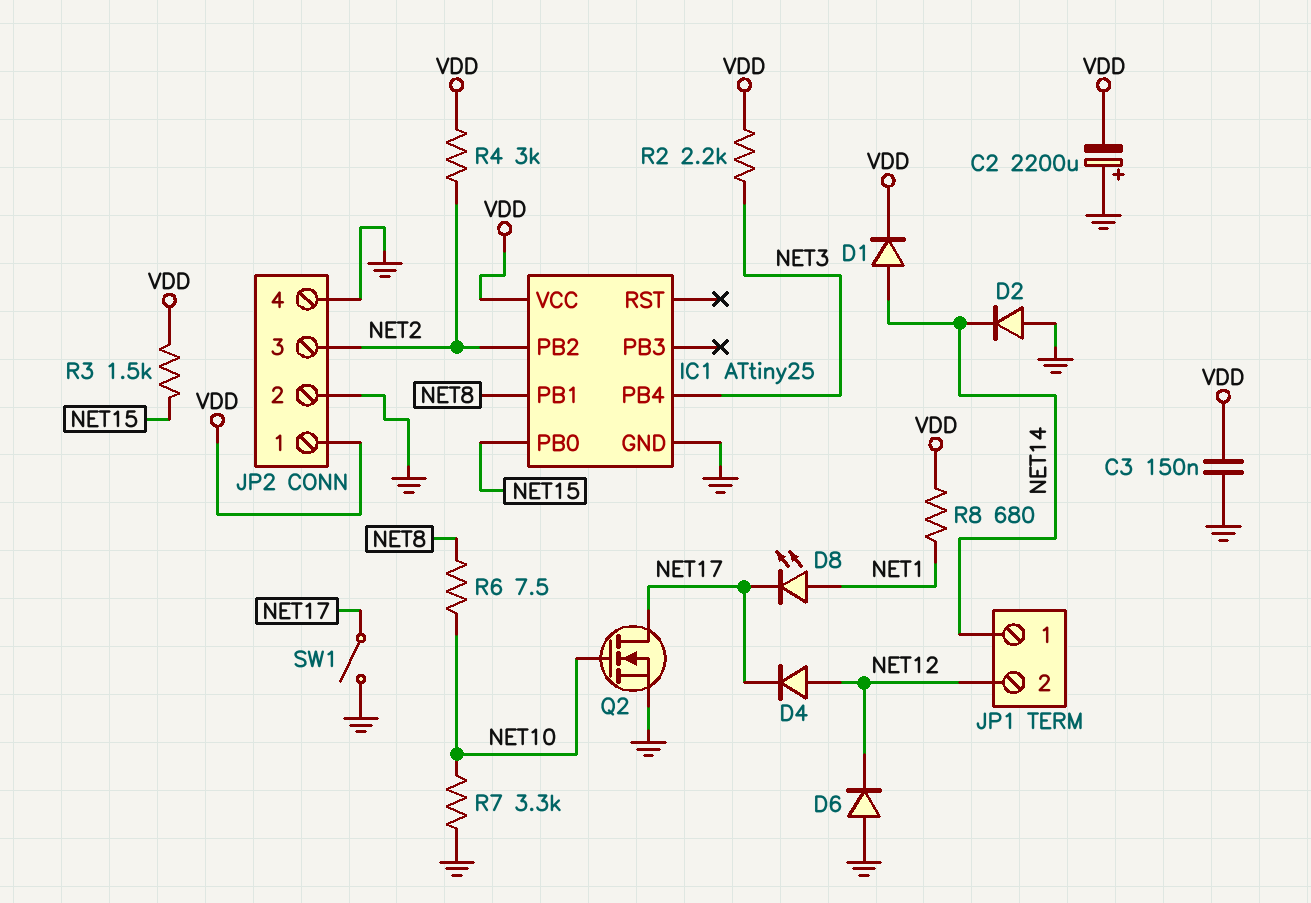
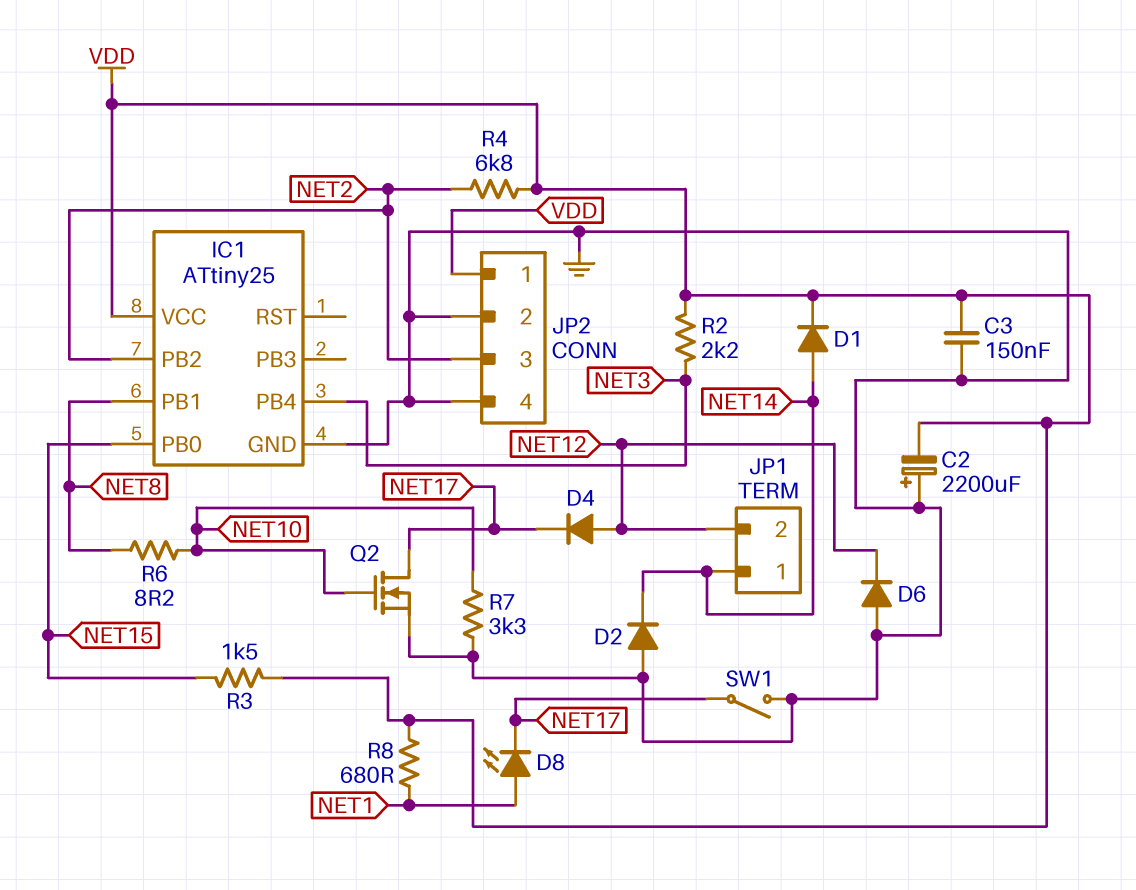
R4: 3k (NET2, VDD) -> 6.8k (NET2, VDD)
R6: 7.5 (NET8, NET10) -> 8.2 (NET8, NET10)

